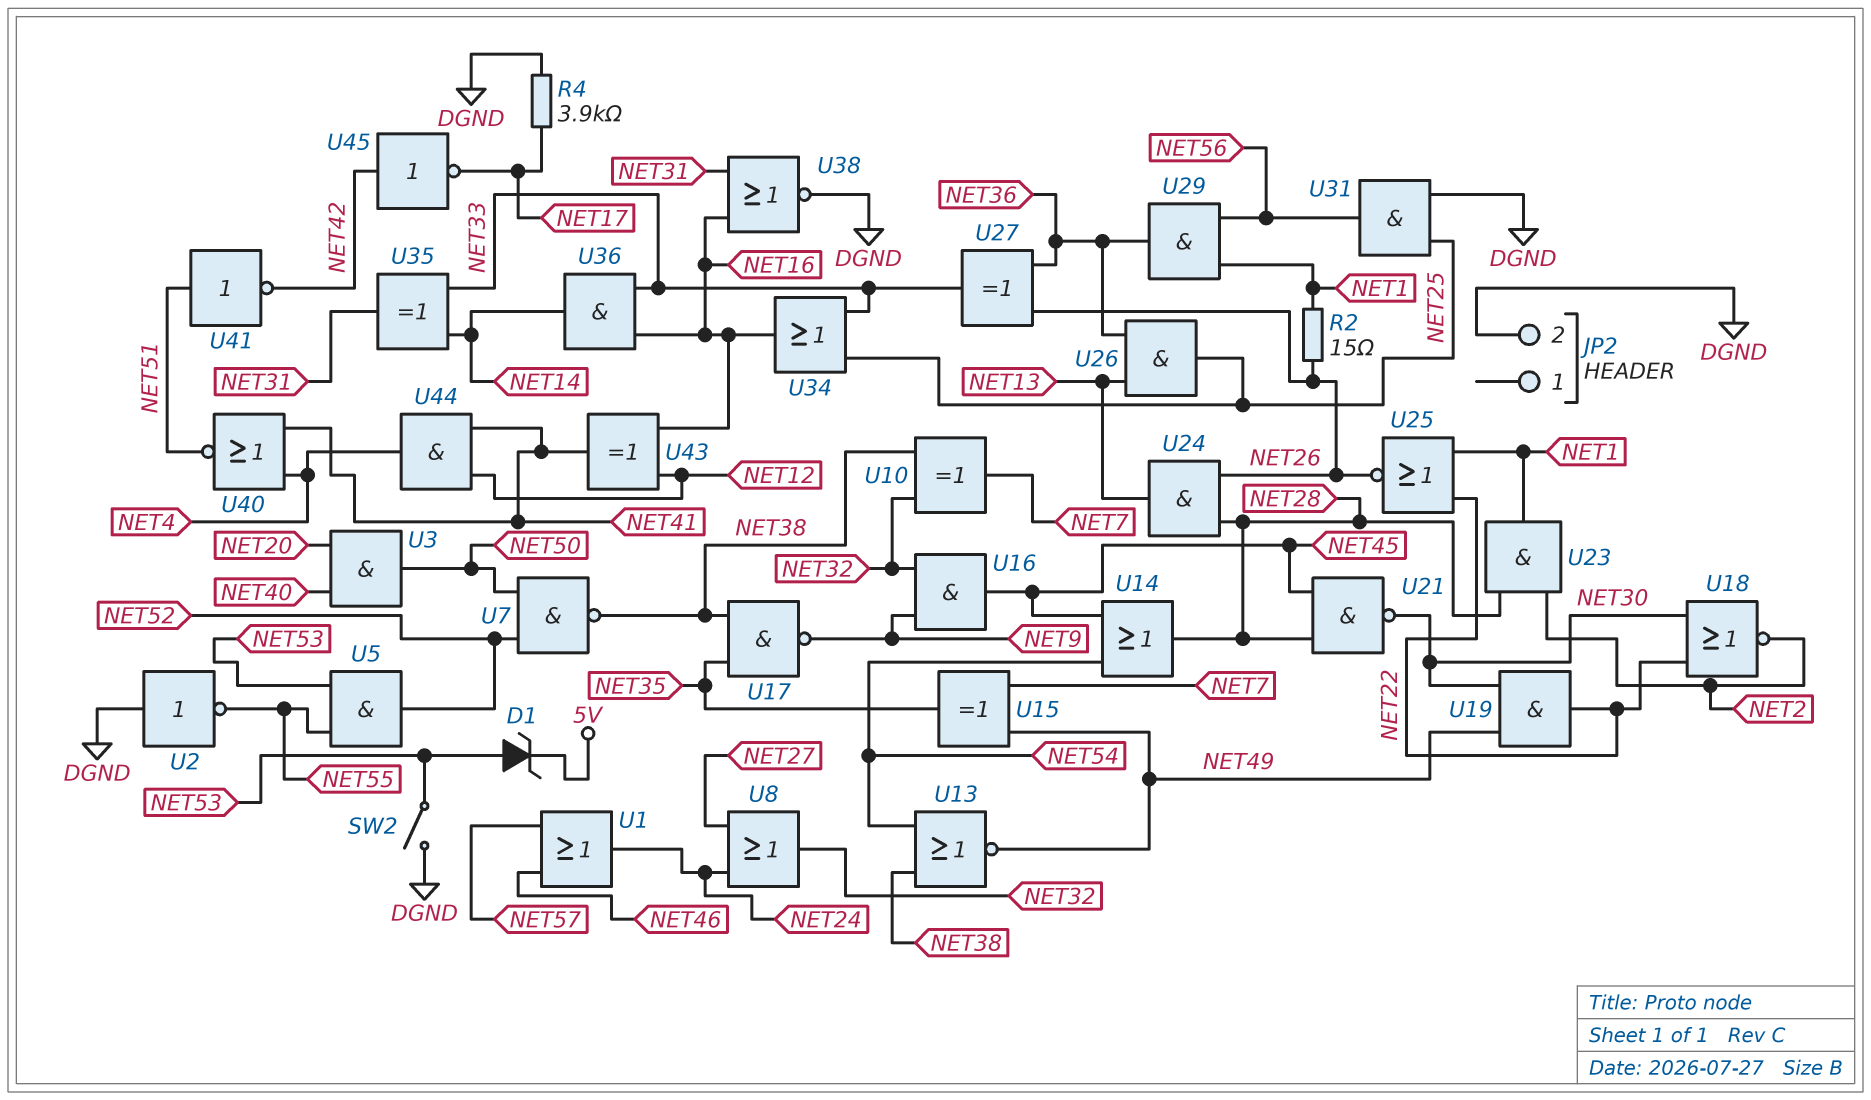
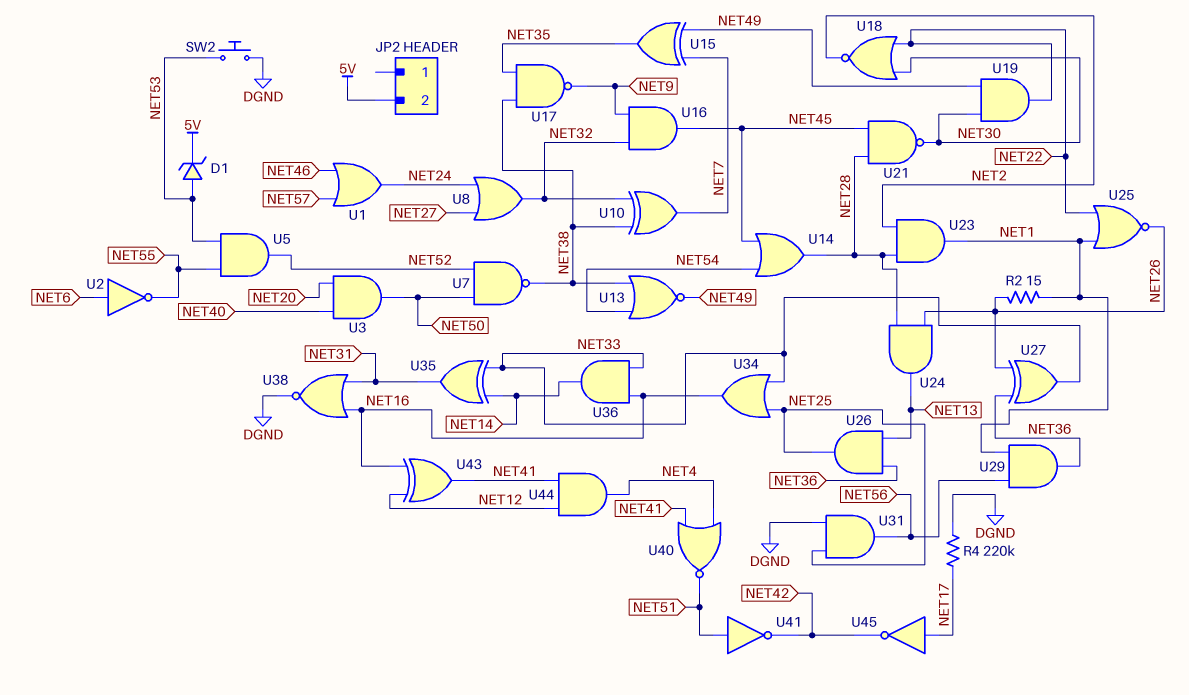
JP2 pin 2: DGND -> 5V
R4: 3.9k (DGND, NET17) -> 220k (DGND, NET17)
SW2: switch (DGND, NET53) -> button (DGND, NET53)
U2: NOT (in DGND, out NET55) -> NOT (in NET6, out NET55)
U45: NOT (in NET42, out NET17) -> NOT (in NET17, out NET42)

